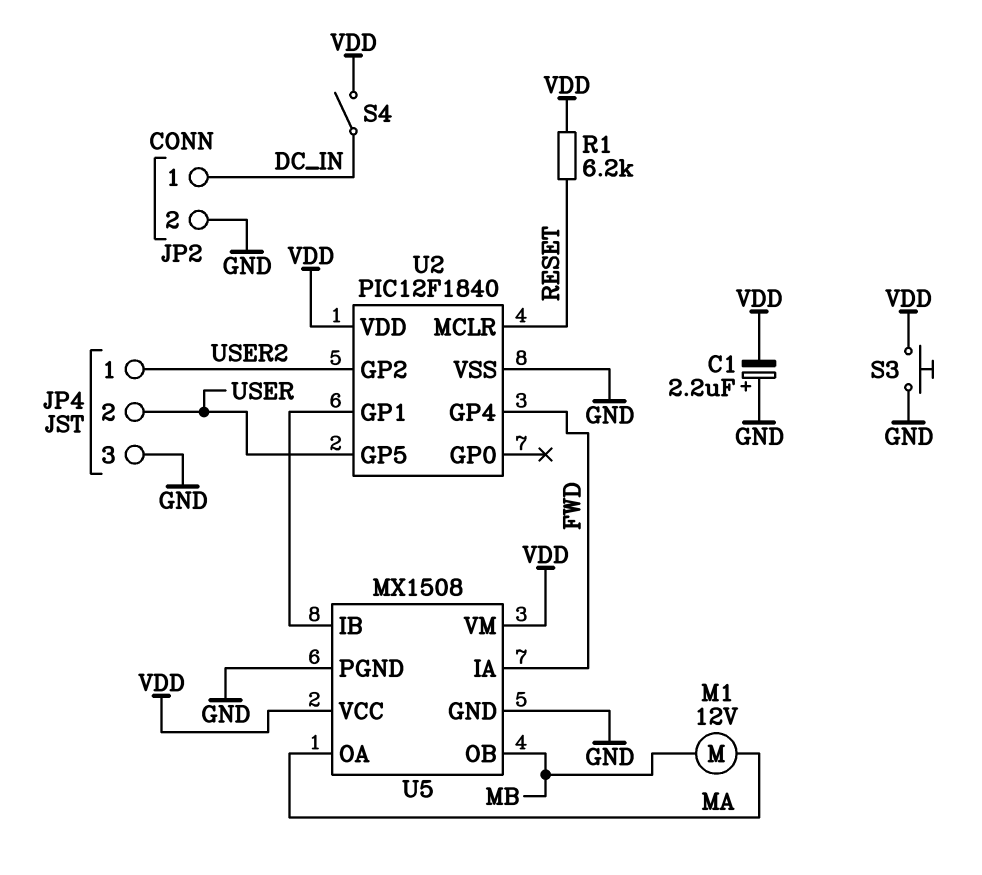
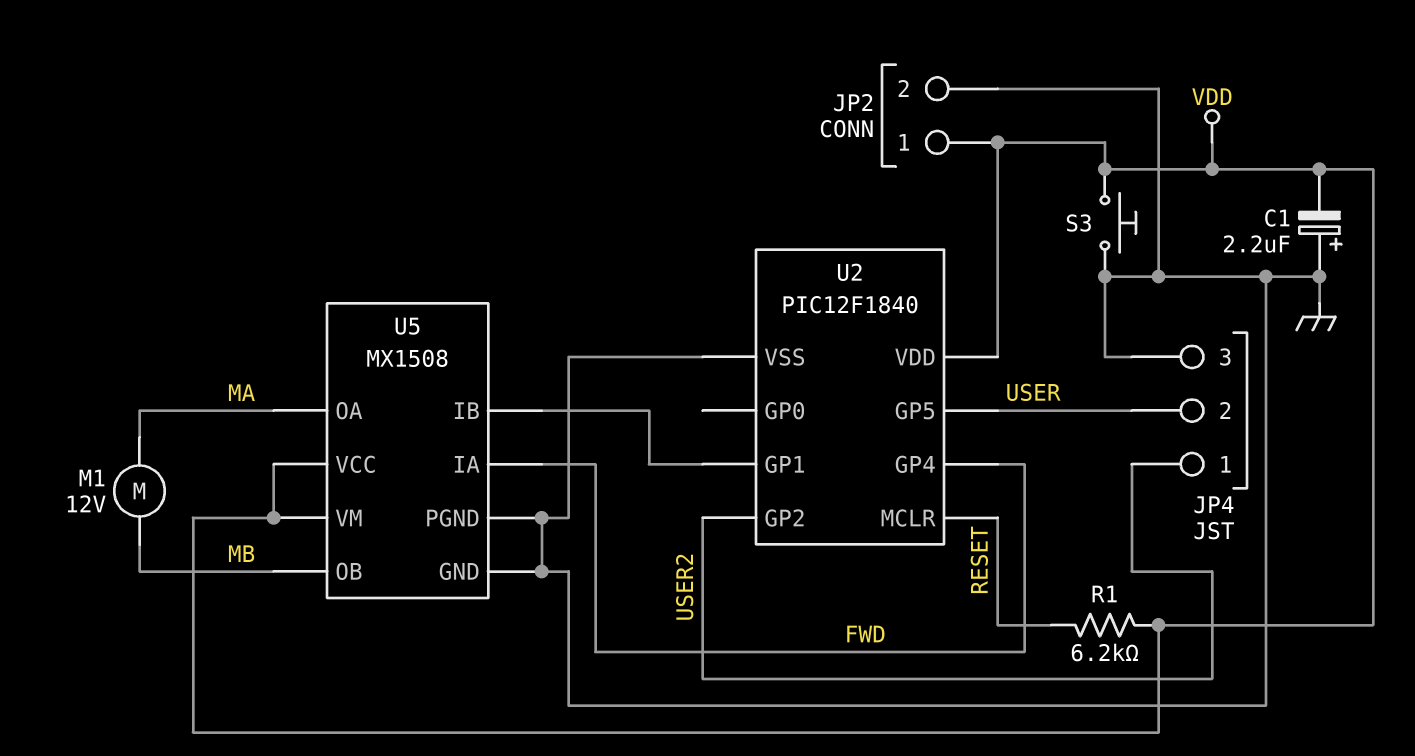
JP2 pin 1: DC_IN -> VDD
S4: switch (DC_IN, VDD) -> none

